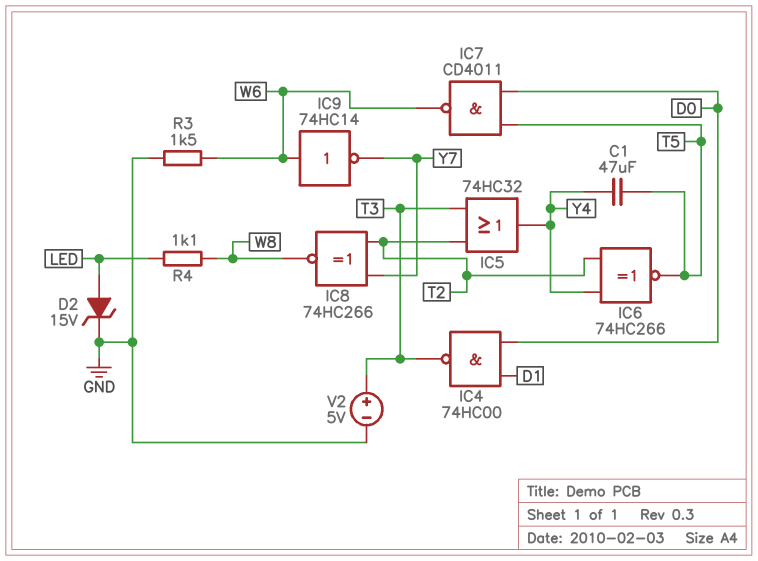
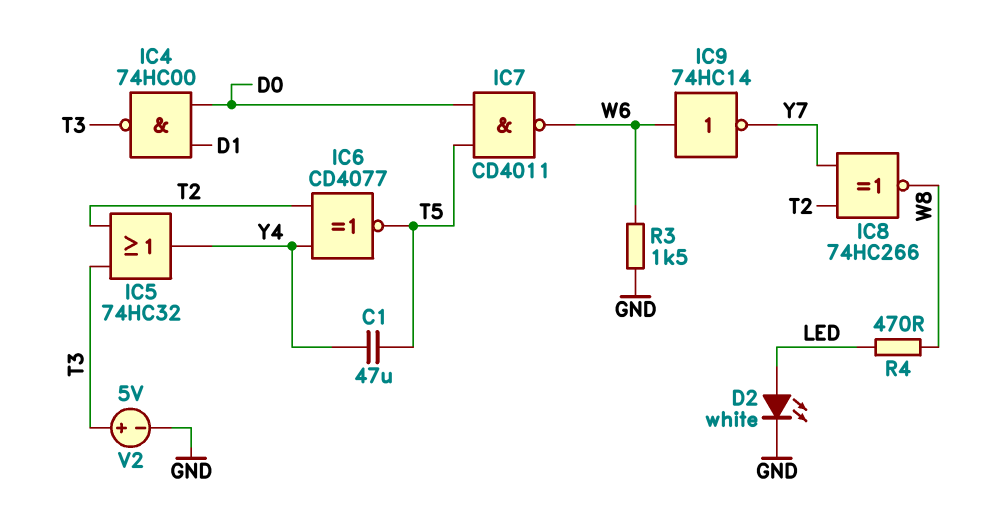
D2: zener 15V (A LED, K GND) -> LED white (A LED, K GND)
IC6: XNOR 74HC266 (in T2, in Y4, out T5) -> XNOR CD4077 (in T2, in Y4, out T5)
R4: 1.1k (LED, W8) -> 470 (LED, W8)

